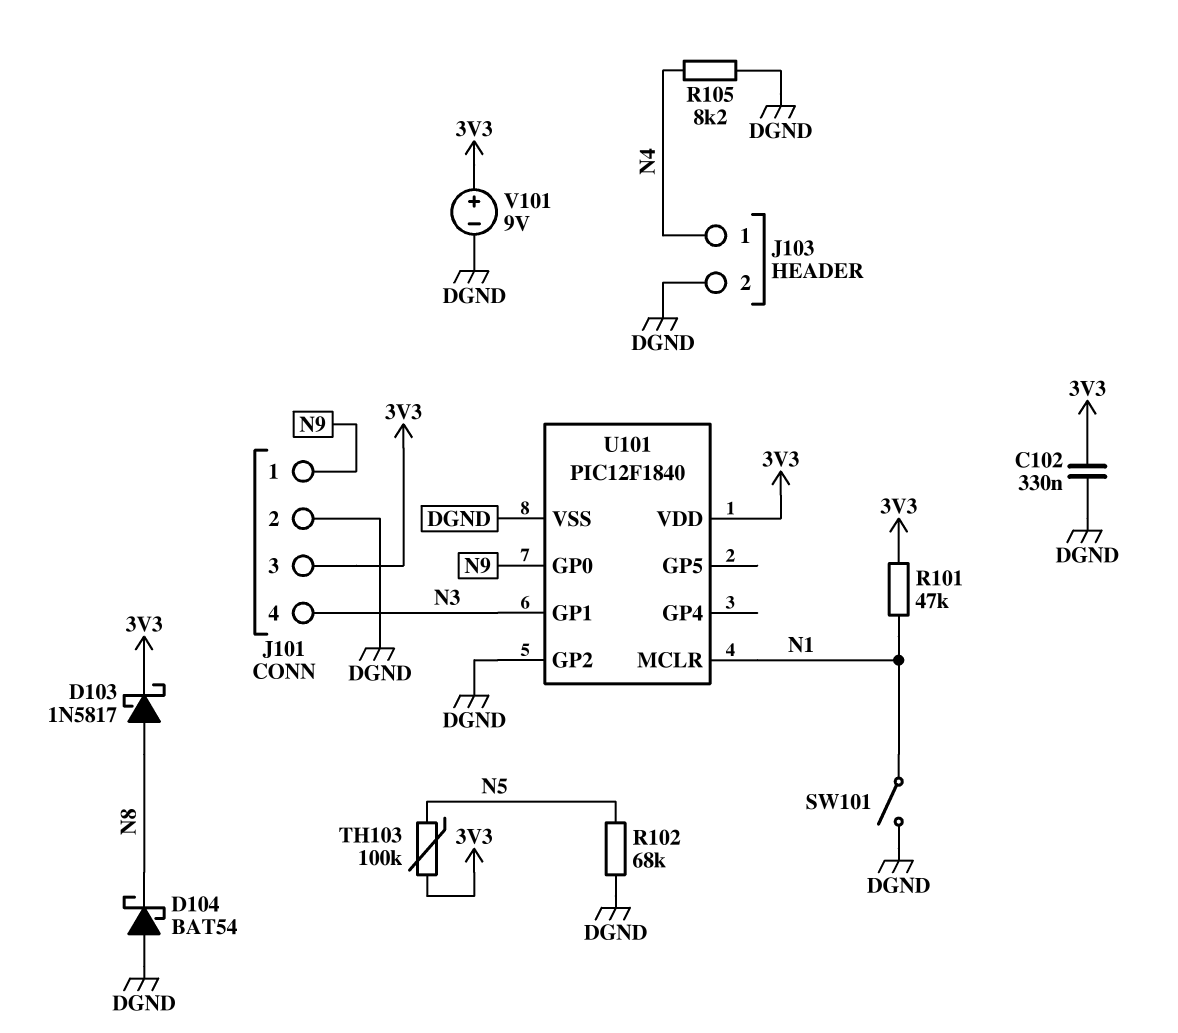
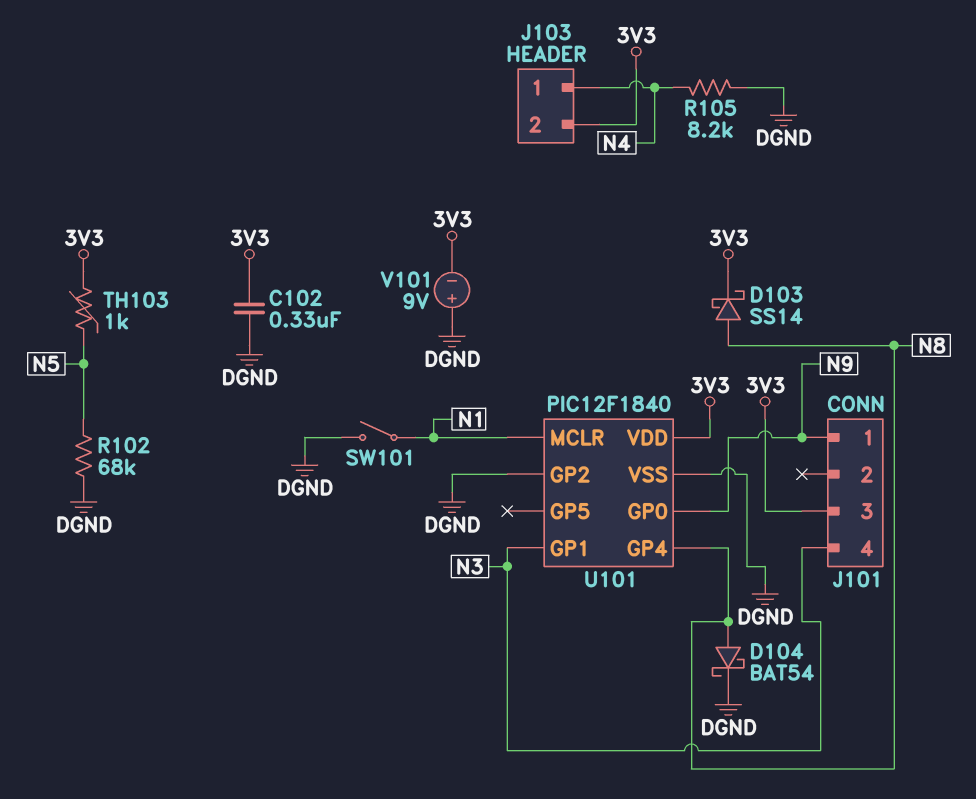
D103: schottky 1N5817 (A N8, K 3V3) -> schottky SS14 (A N8, K 3V3)
D104: schottky BAT54 (A DGND, K N8) -> schottky BAT54 (A N8, K DGND)
J101 pin 2: DGND -> none
J103 pin 2: DGND -> 3V3
R101: 47k (3V3, N1) -> none
TH103: 100k (3V3, N5) -> 1k (3V3, N5)
U101 pin GP4: none -> N8
V101: 9V (plus 3V3, minus DGND) -> 9V (plus DGND, minus 3V3)

